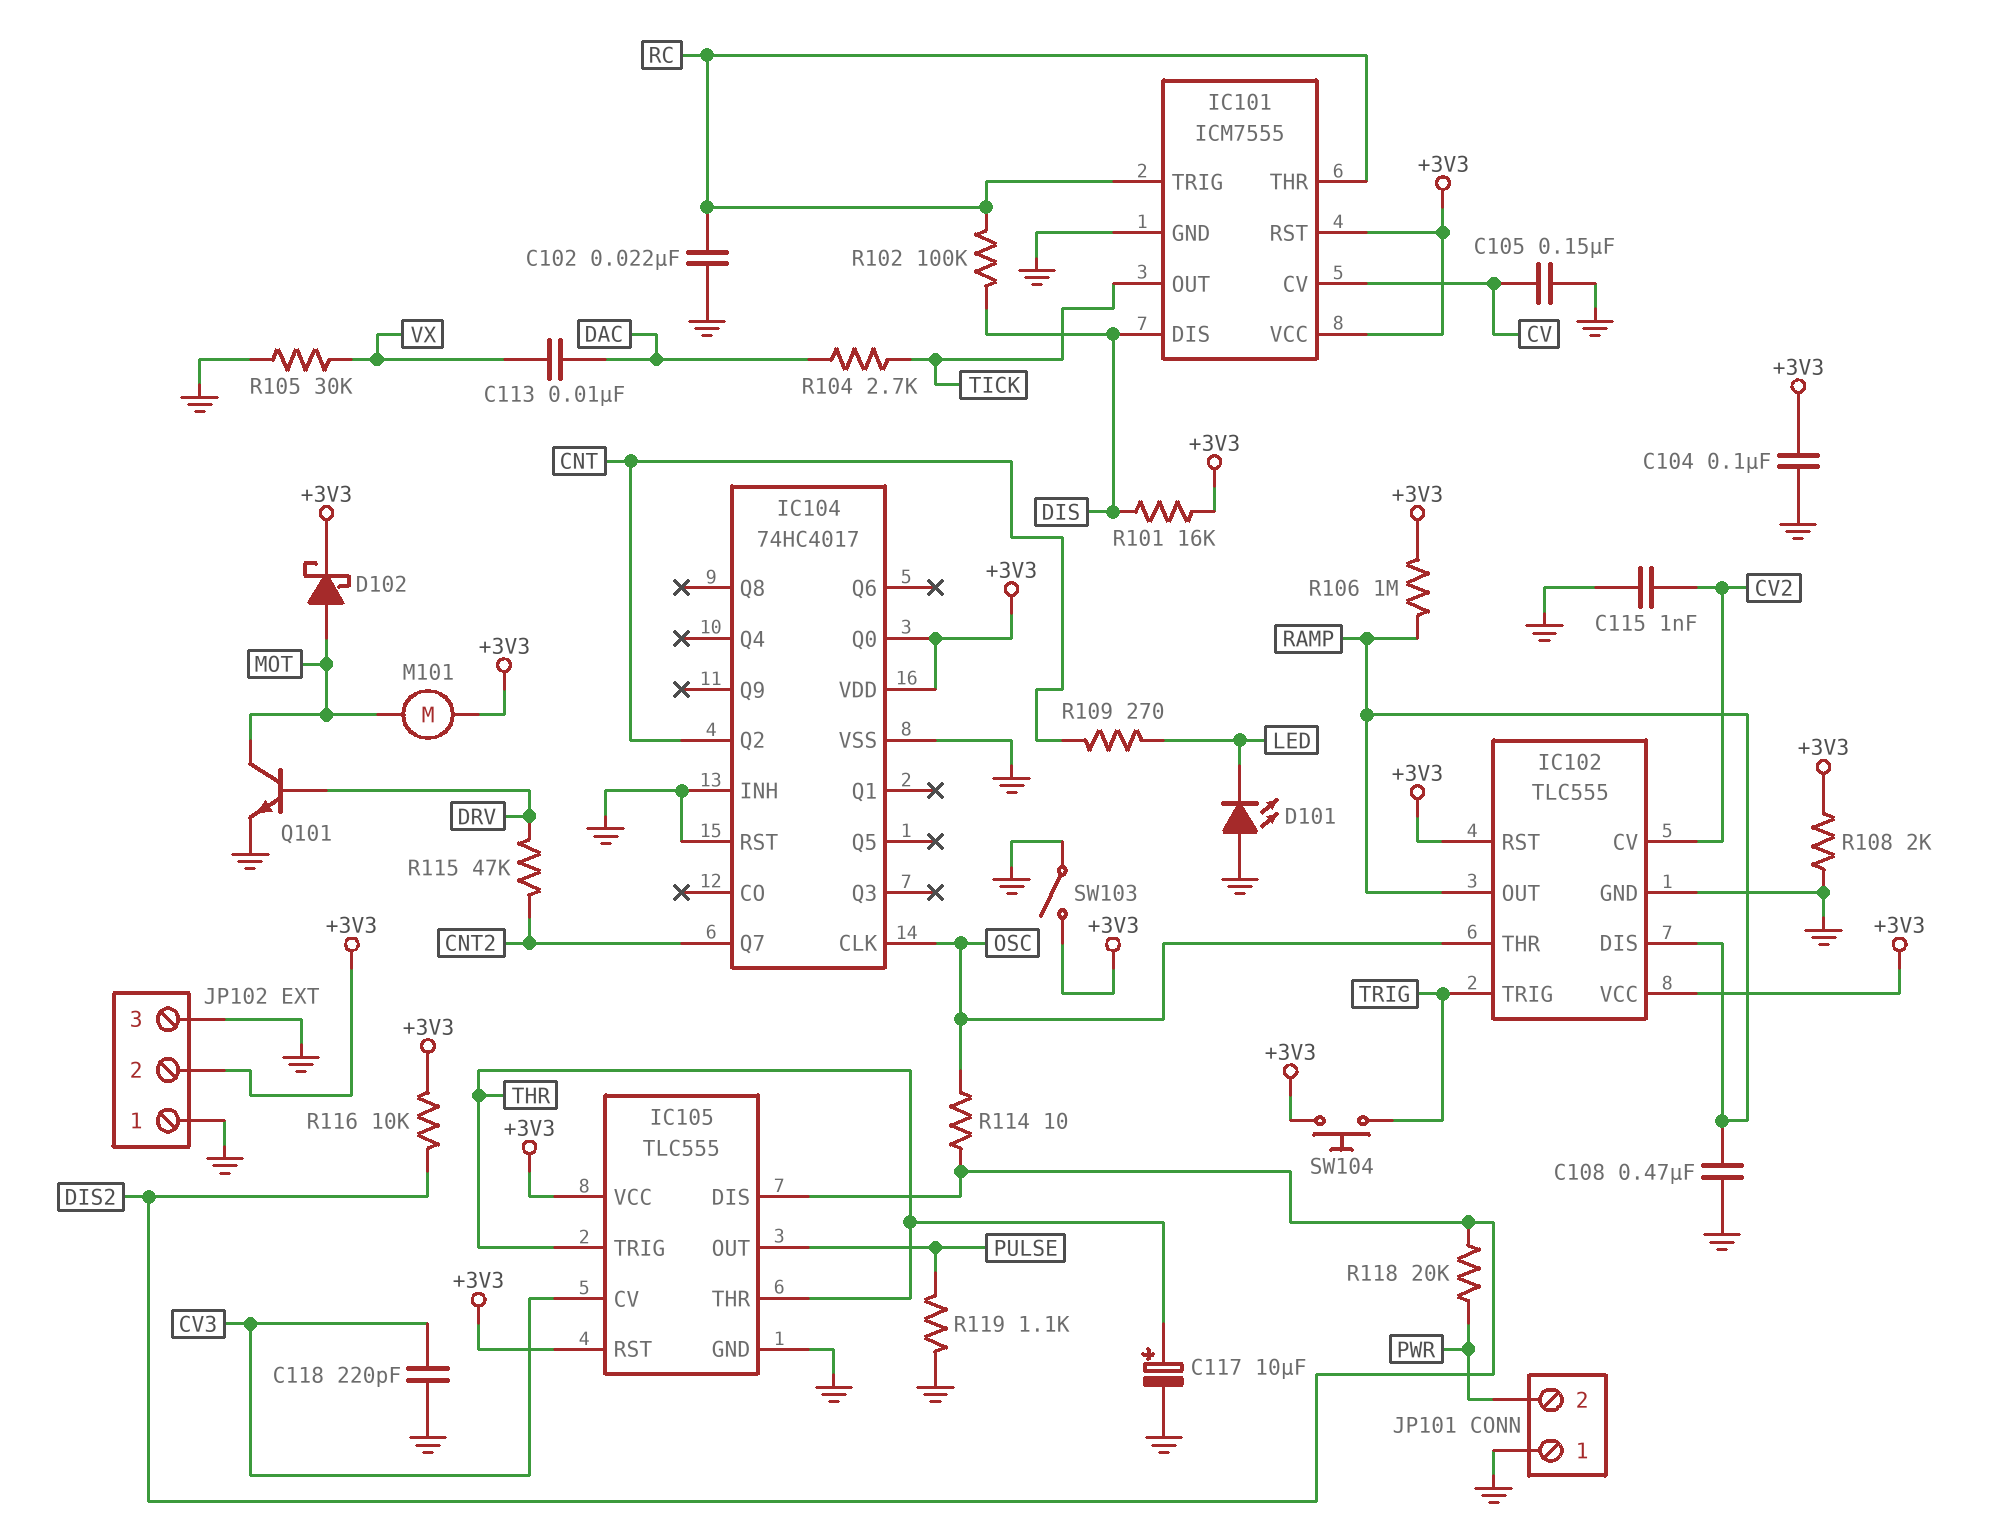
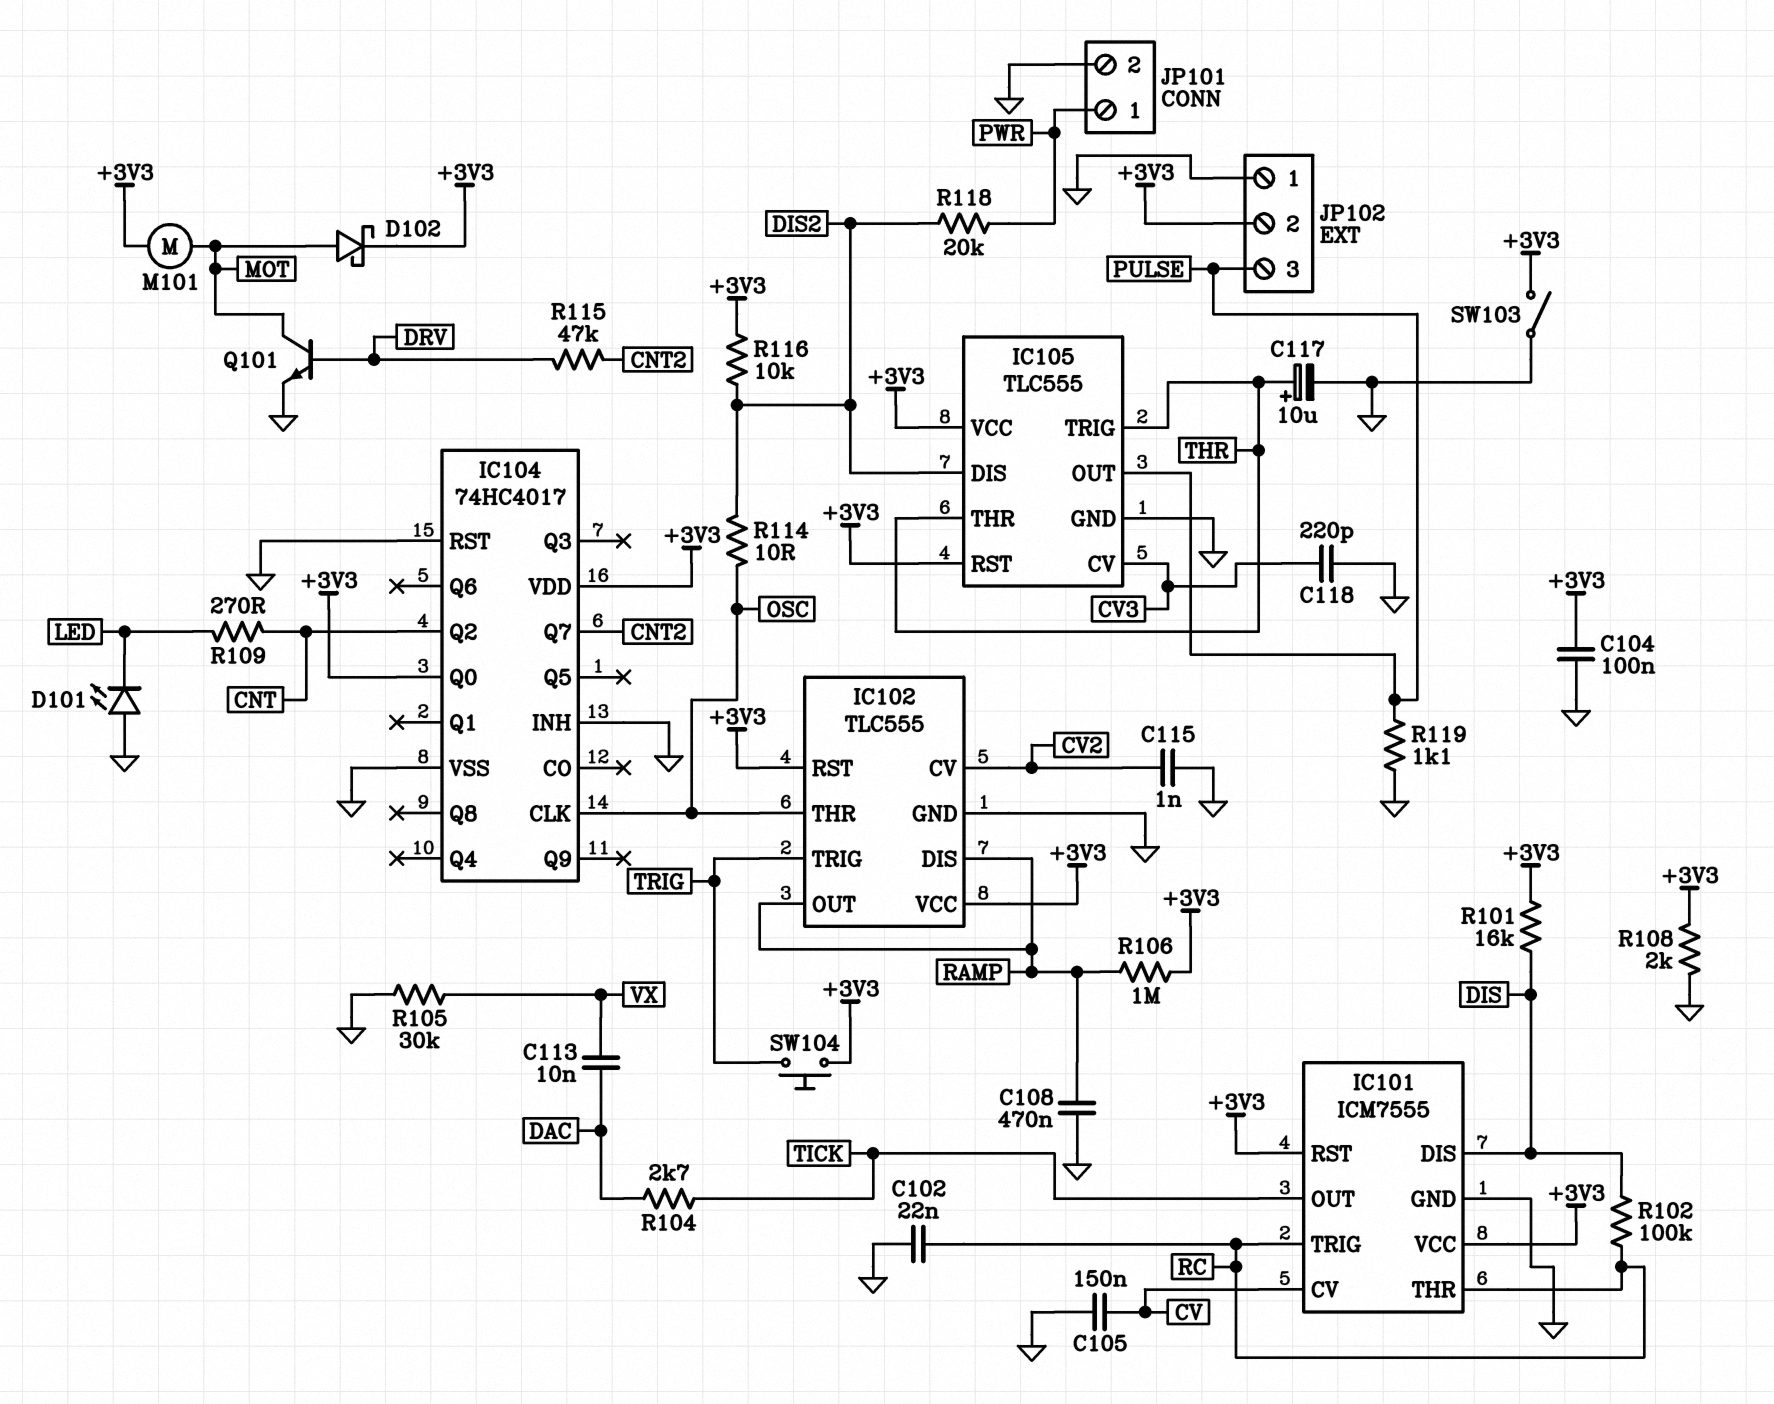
JP101 pin 1: GND -> PWR
JP101 pin 2: PWR -> GND
JP102 pin 3: GND -> PULSE

